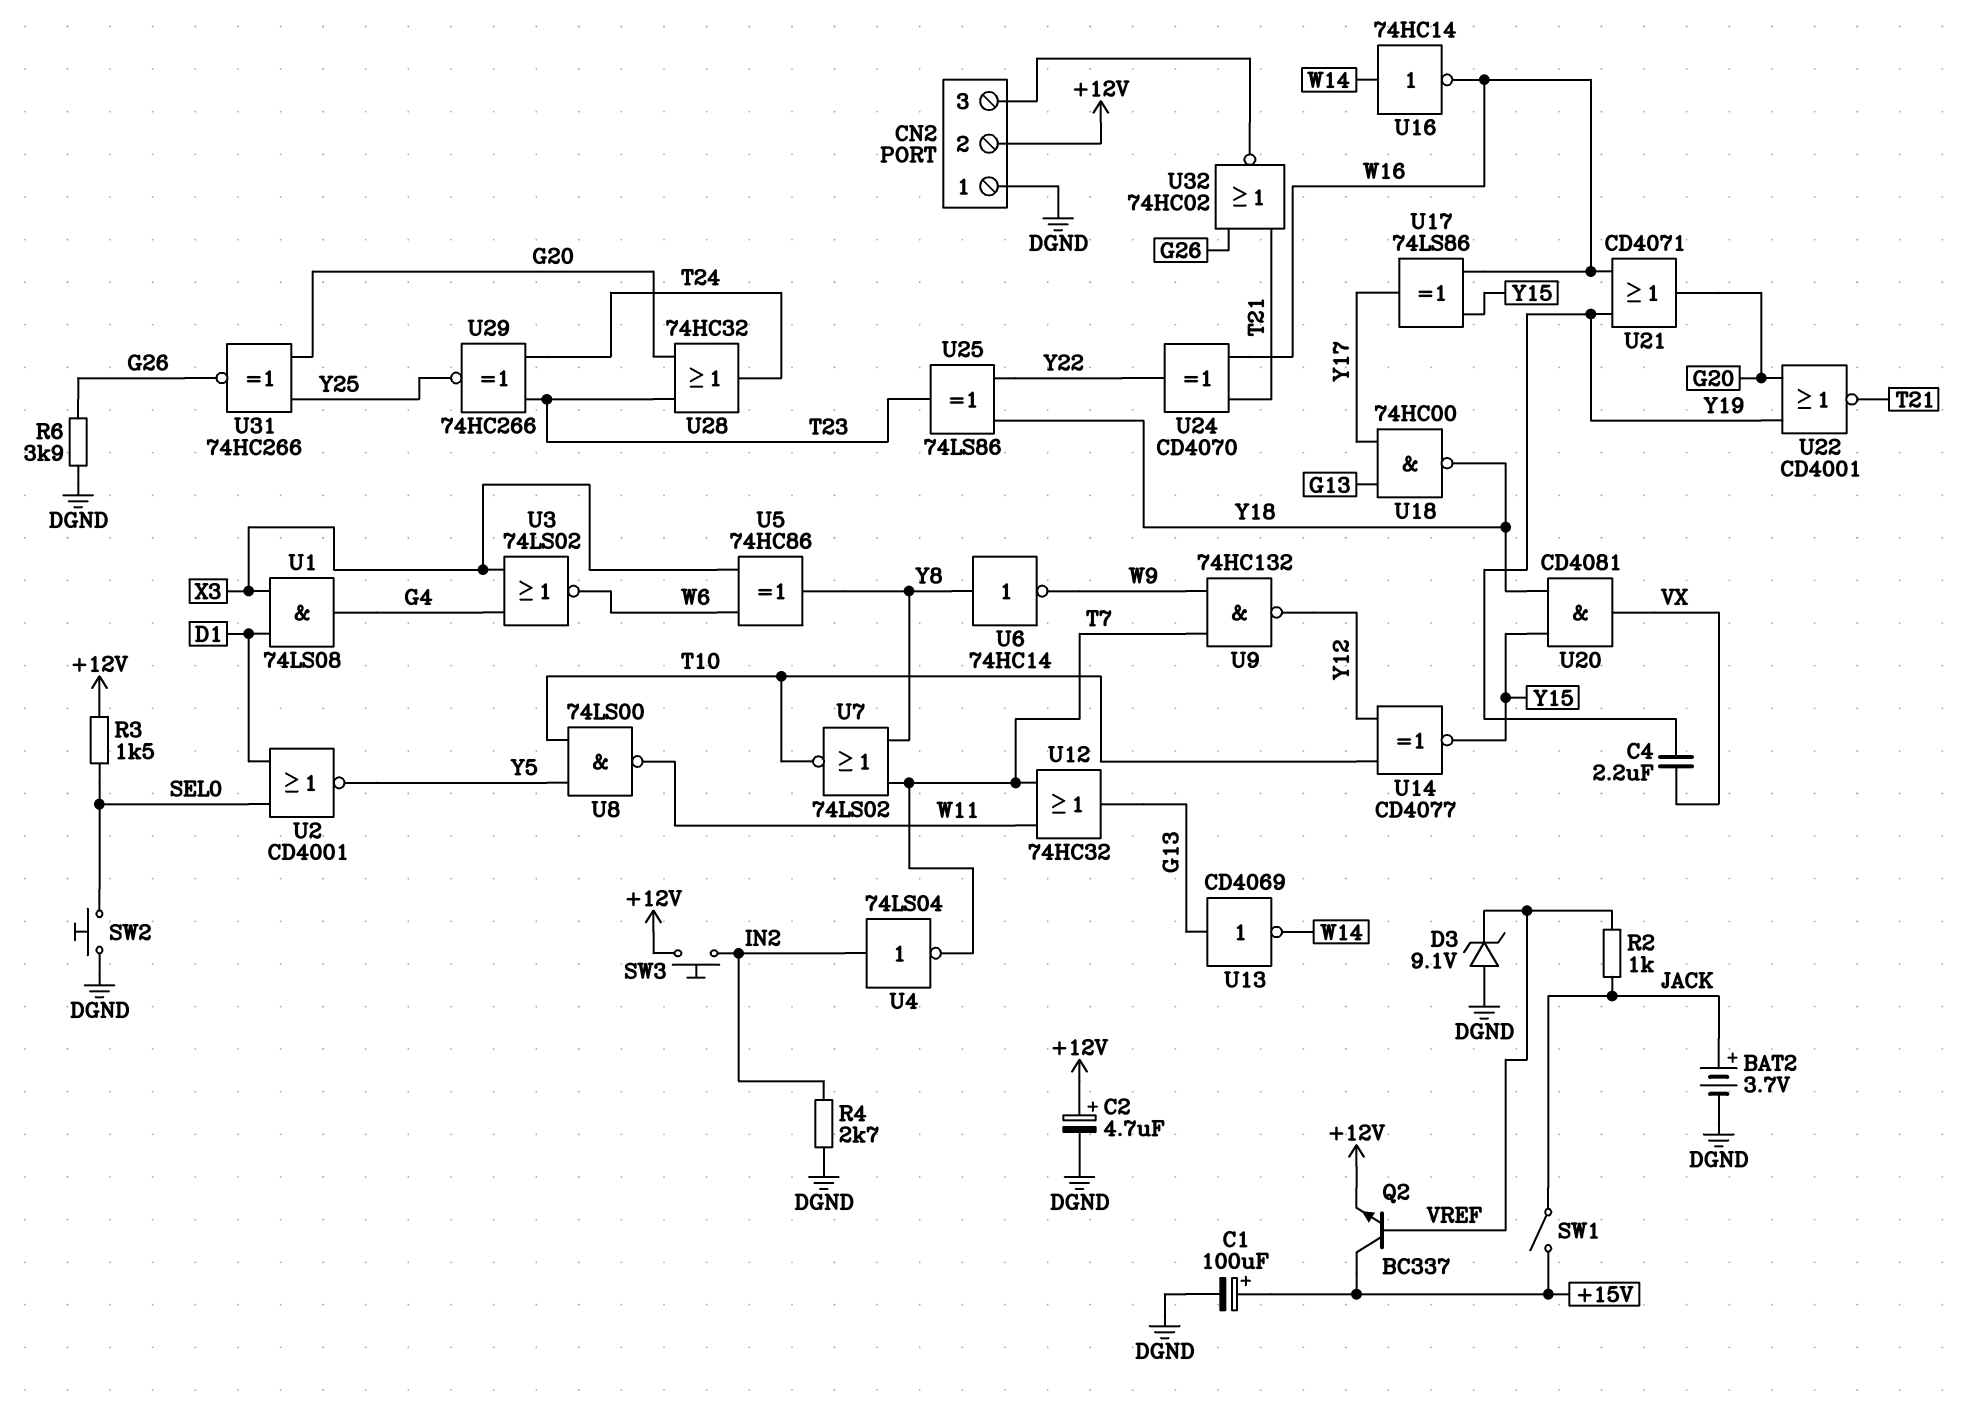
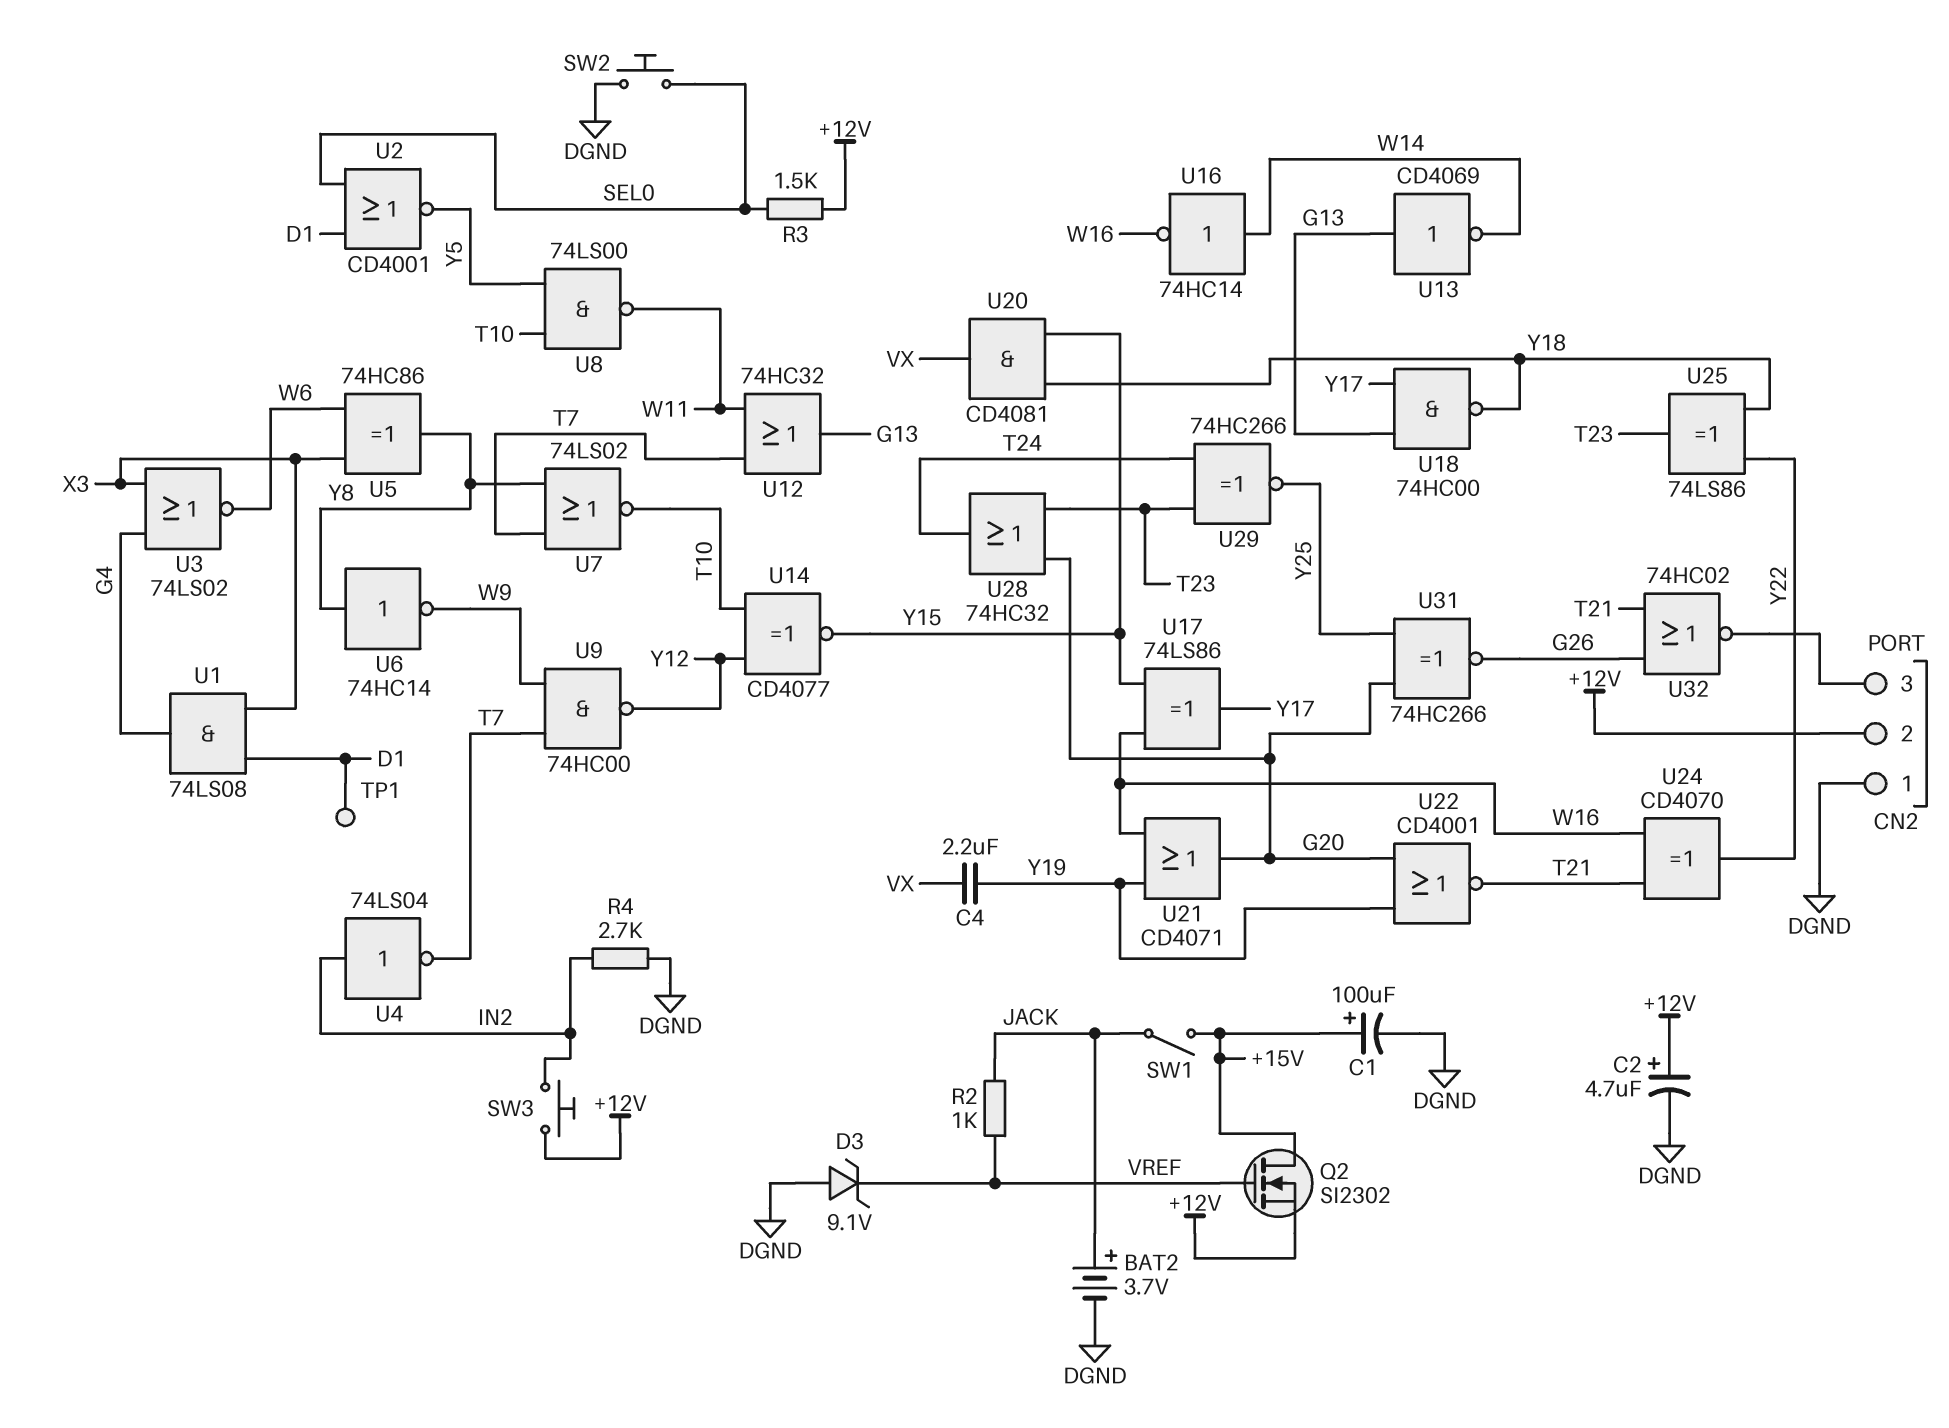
Q2: NPN BC337 (B VREF, C +15V, E +12V) -> NMOS SI2302 (G VREF, D +15V, S +12V)
R6: 3.9k (DGND, G26) -> none
TP1: none -> test point (D1)
U9: NAND 74HC132 (in T7, in W9, out Y12) -> NAND 74HC00 (in T7, in W9, out Y12)

